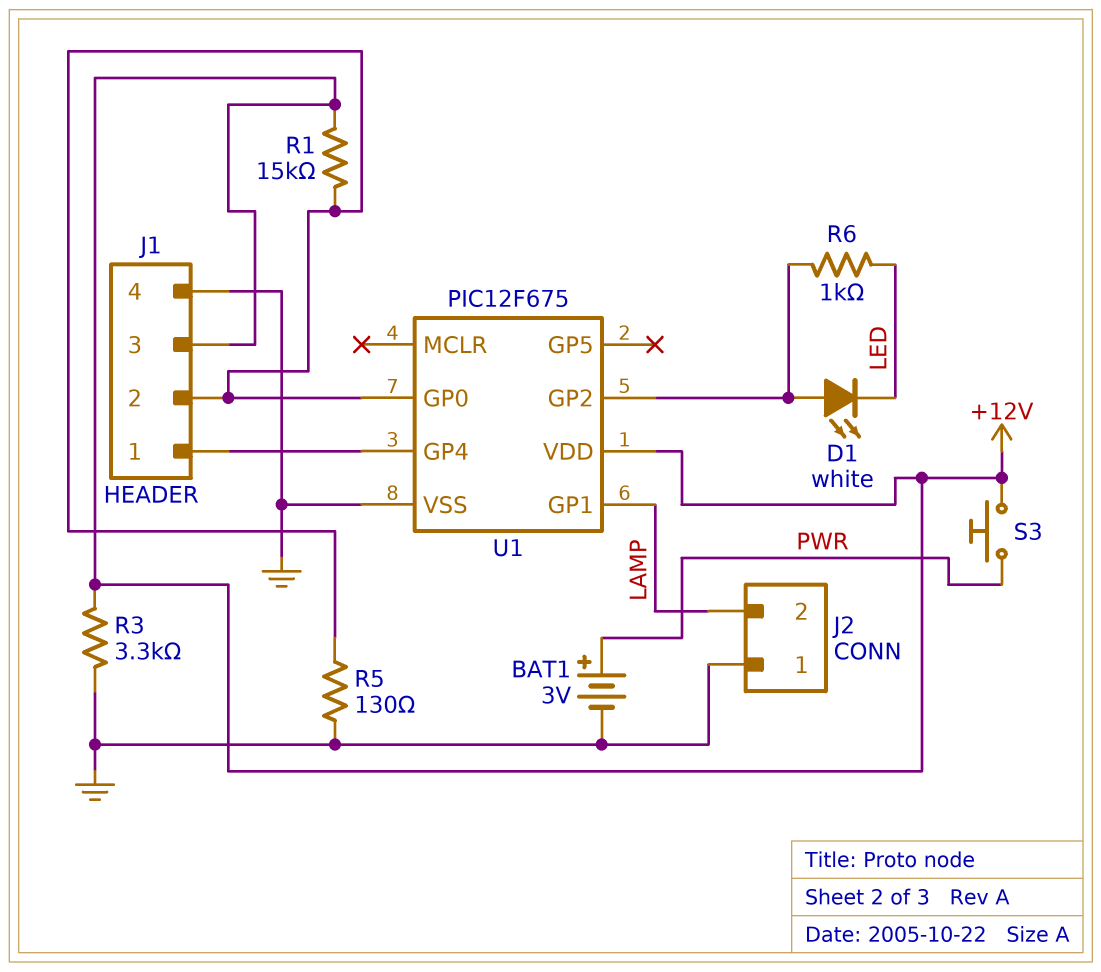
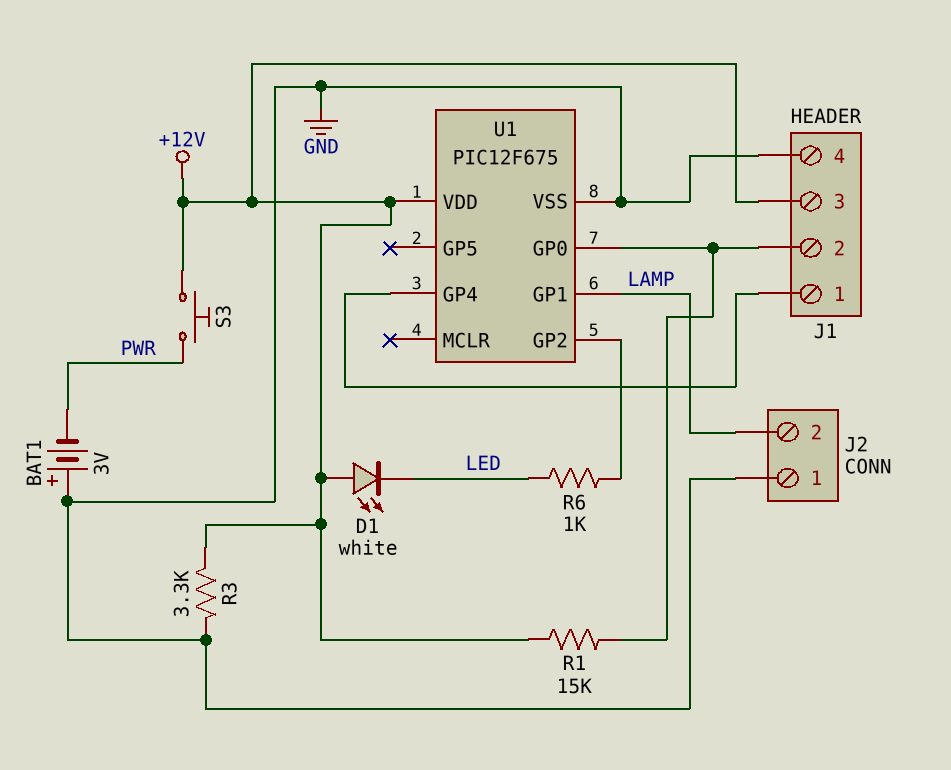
BAT1: 3V (plus PWR, minus GND) -> 3V (plus GND, minus PWR)
D1: LED white (A U1/GP2, K LED) -> LED white (A +12V, K LED)
R5: 130 (GND, J1/2) -> none

